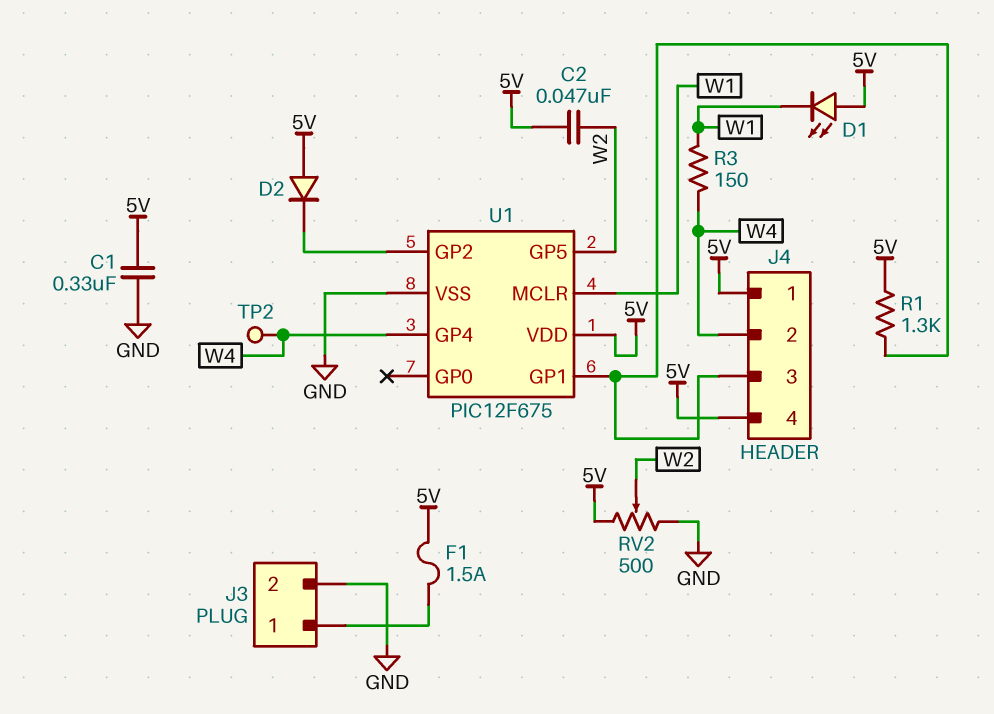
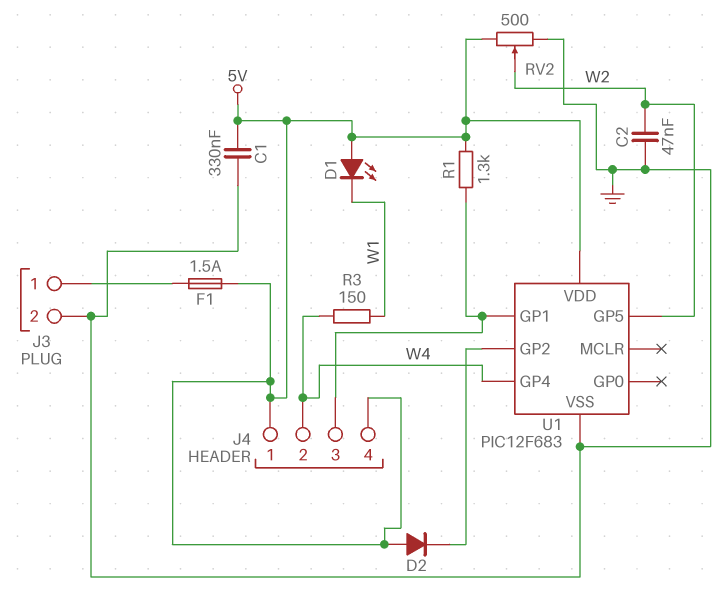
C2: 47nF (5V, W2) -> 47nF (GND, W2)
TP2: test point (W4) -> none
U1: PIC12F675 -> PIC12F683
U1 pin MCLR: W1 -> none

